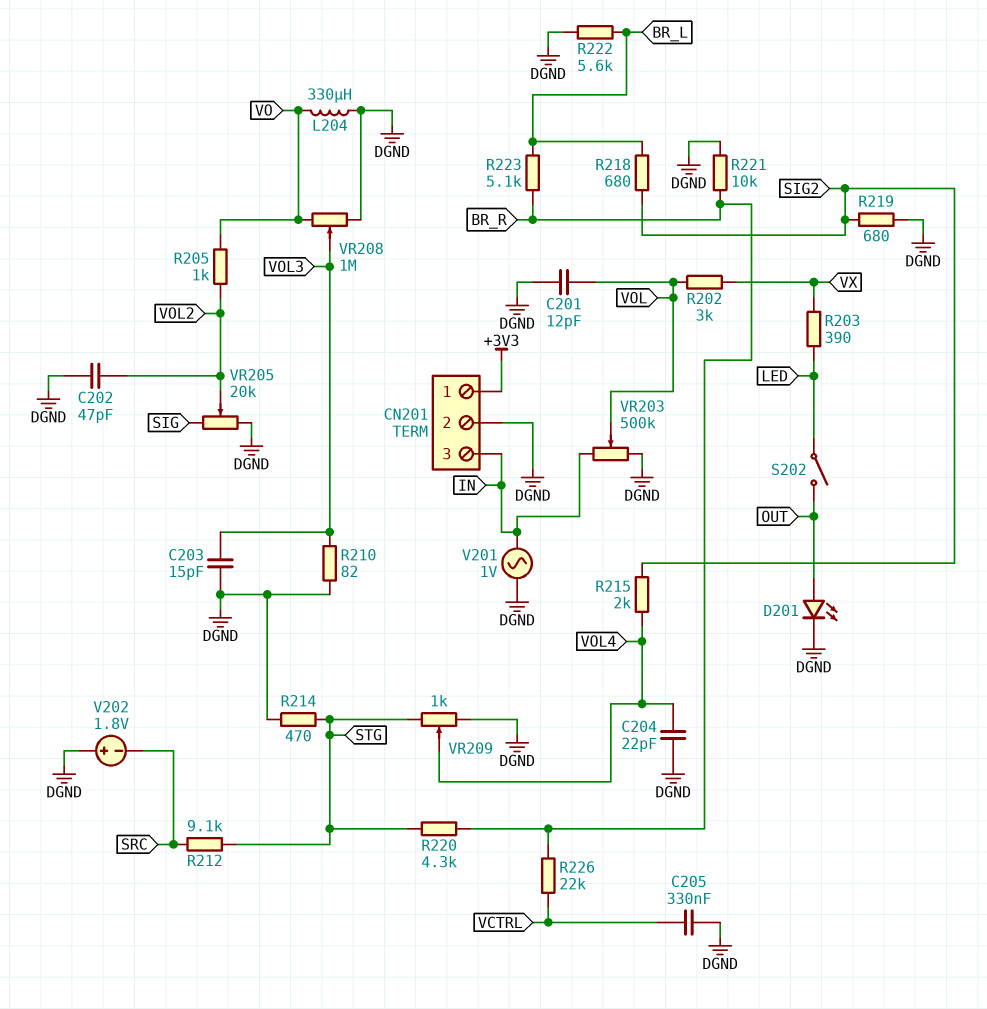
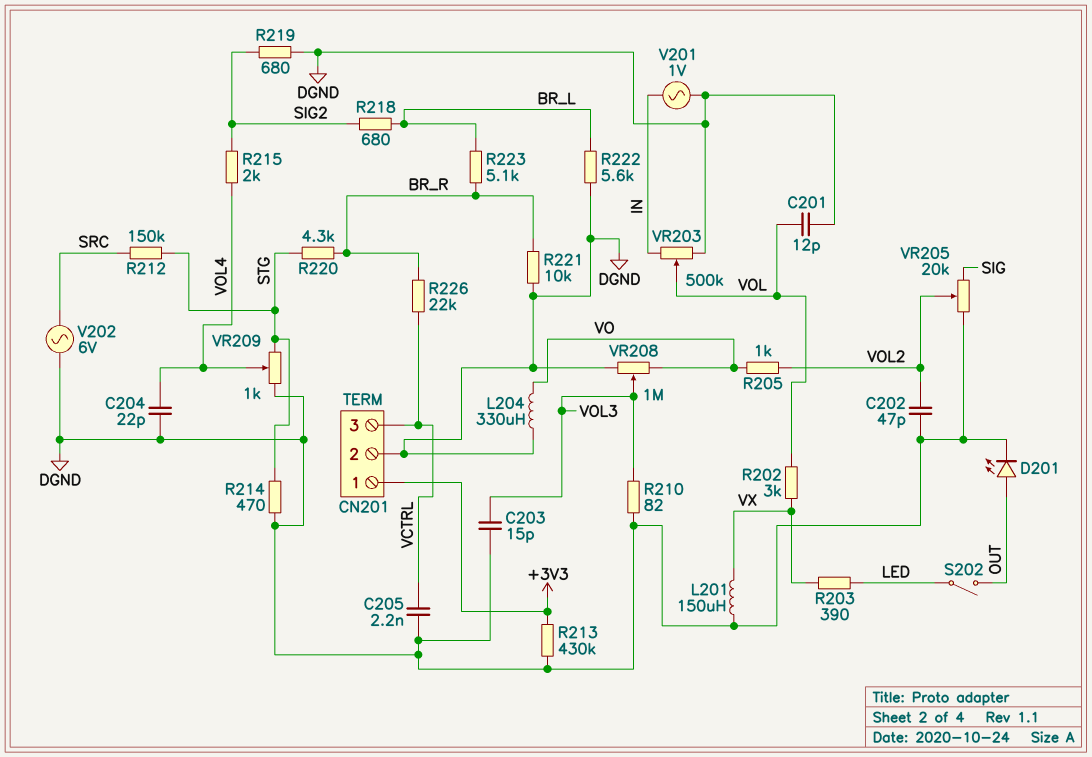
C205: 330nF (DGND, VCTRL) -> 2.2nF (DGND, VCTRL)
CN201 pin 3: IN -> VCTRL
L201: none -> 150uH (DGND, VX)
R212: 9.1k (SRC, STG) -> 150k (SRC, STG)
R213: none -> 430k (+3V3, DGND)
V202: 1.8V (plus DGND, minus SRC) -> AC 6V (DGND, SRC)

